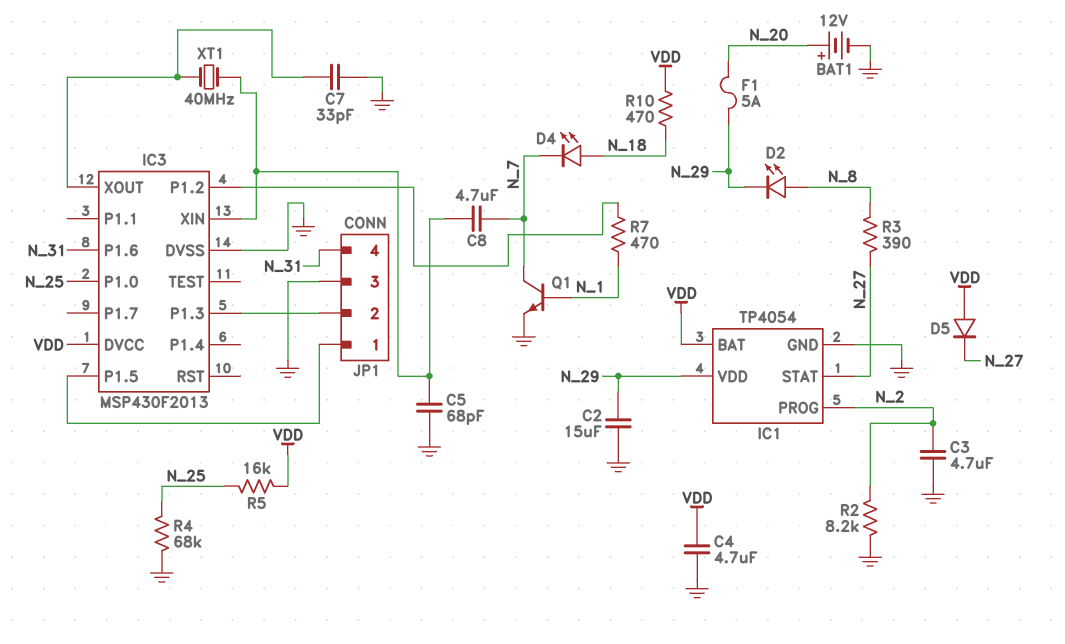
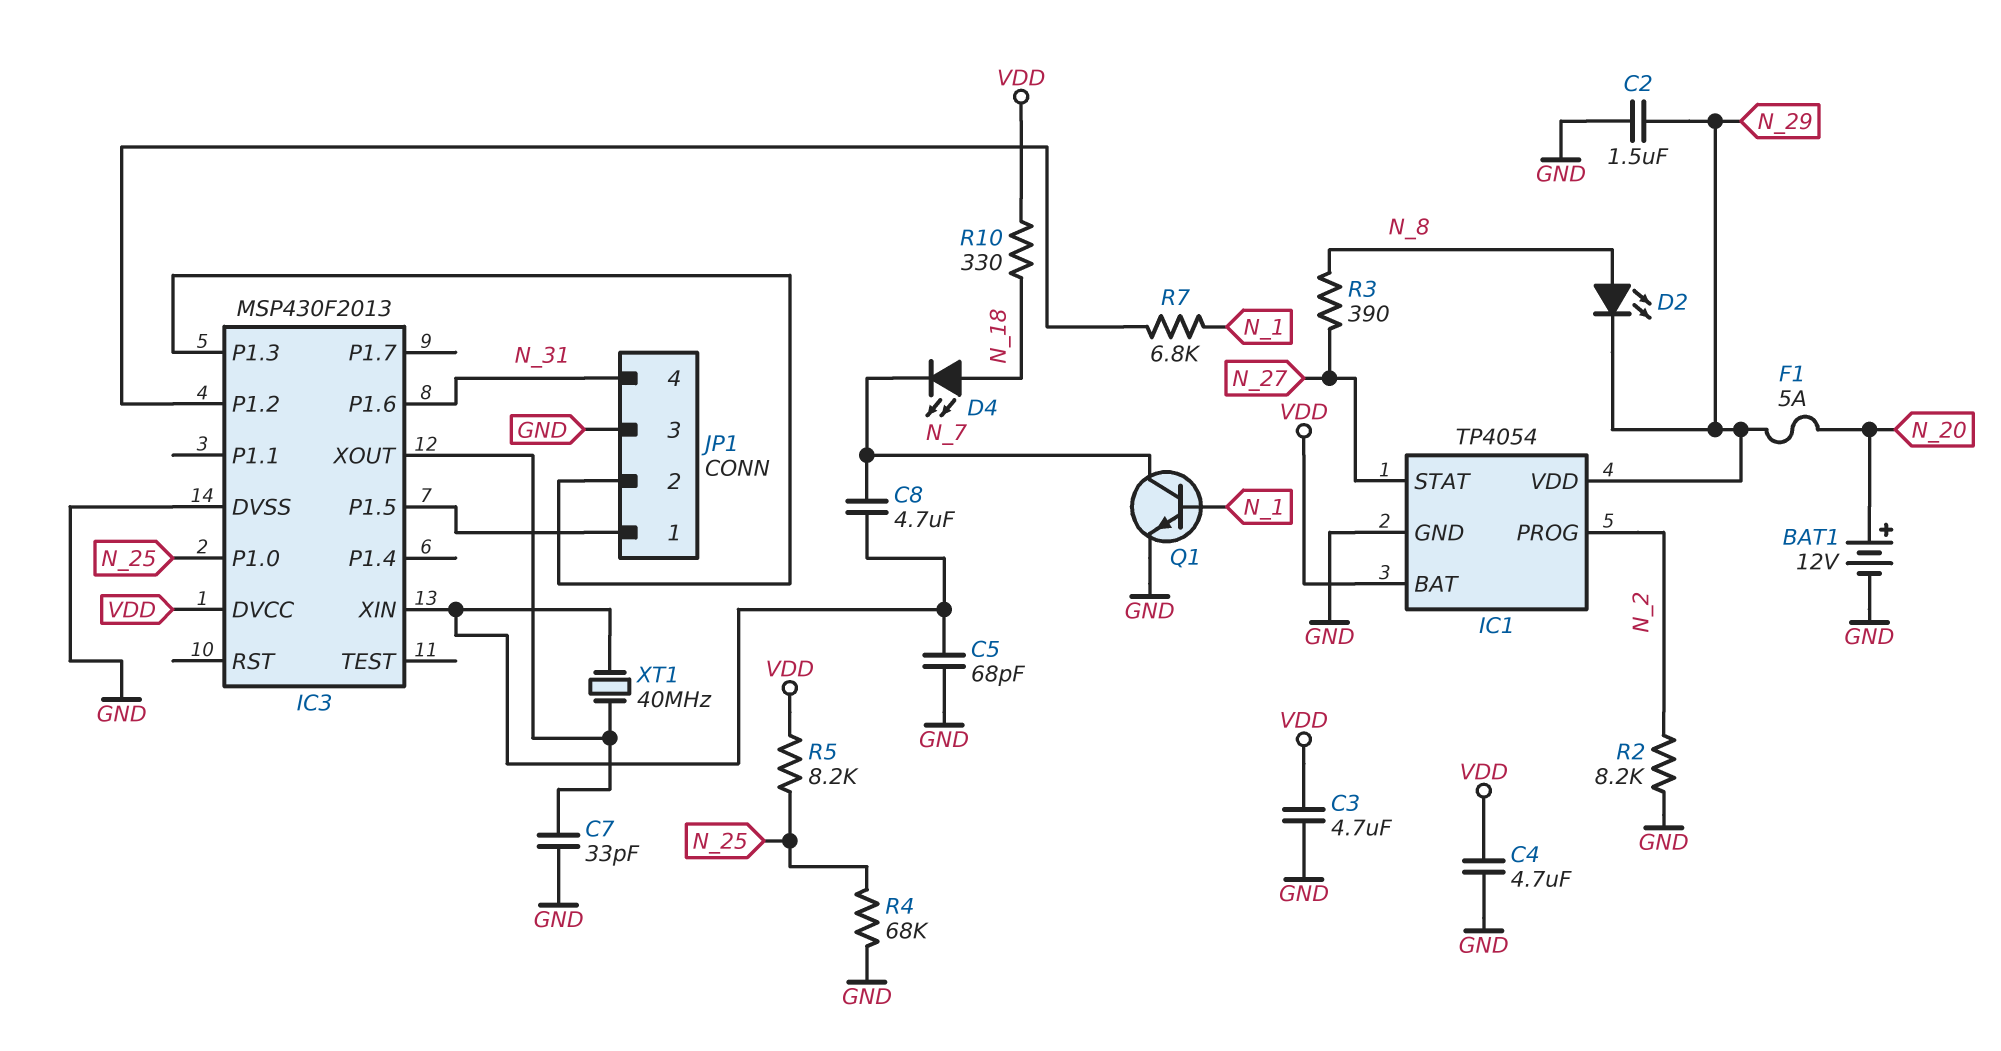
C2: 15uF (GND, N_29) -> 1.5uF (GND, N_29)
C3: 4.7uF (GND, N_2) -> 4.7uF (GND, VDD)
D5: diode (A VDD, K N_27) -> none
R5: 16k (N_25, VDD) -> 8.2k (N_25, VDD)
R7: 470 (IC3/P1.2, N_1) -> 6.8k (IC3/P1.2, N_1)
R10: 470 (N_18, VDD) -> 330 (N_18, VDD)

